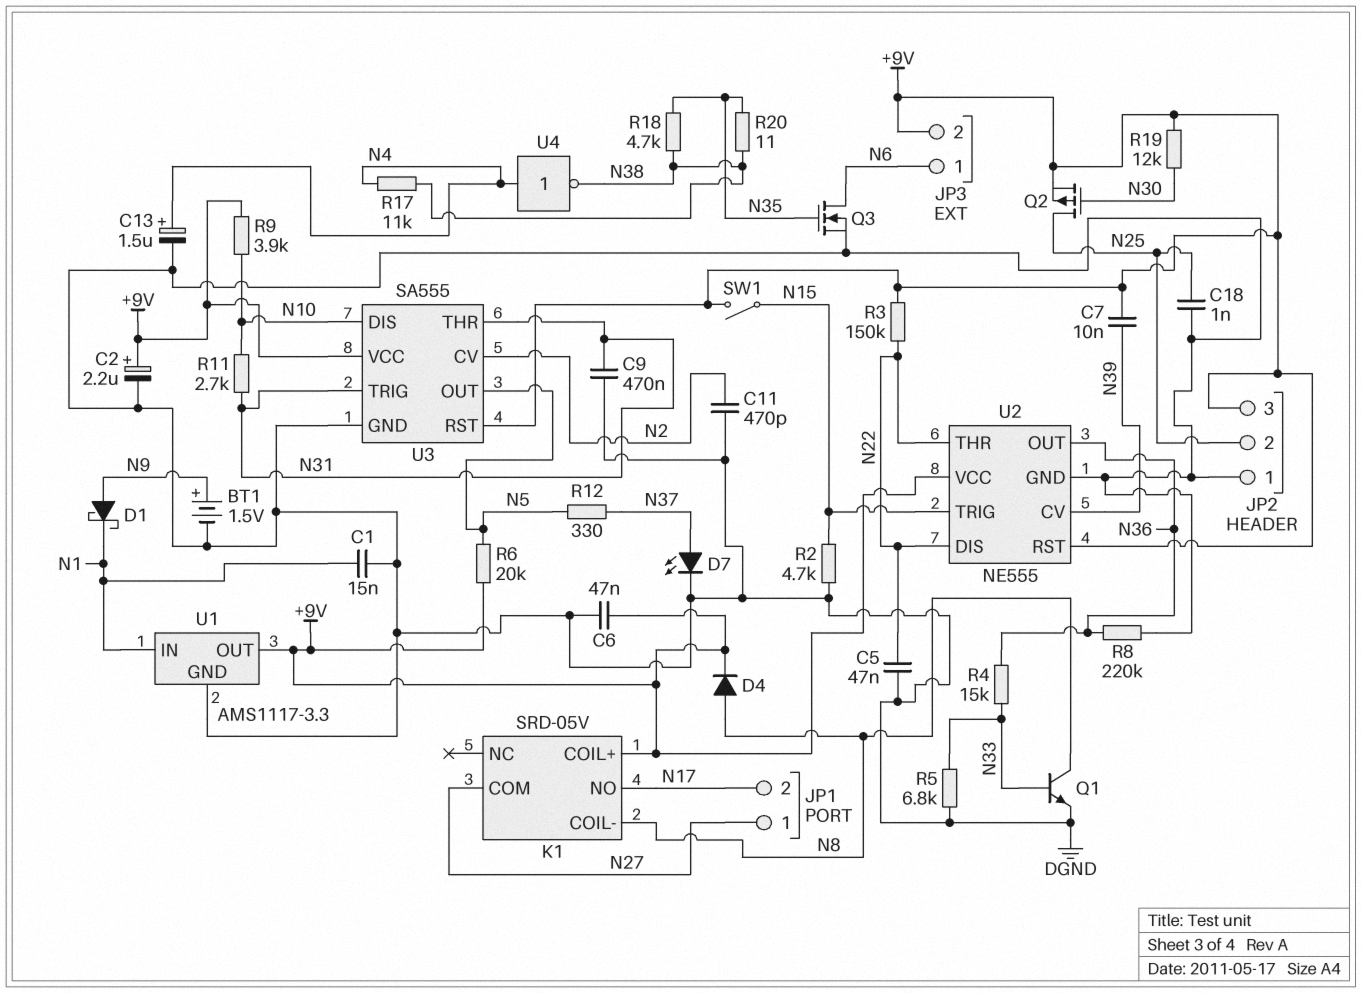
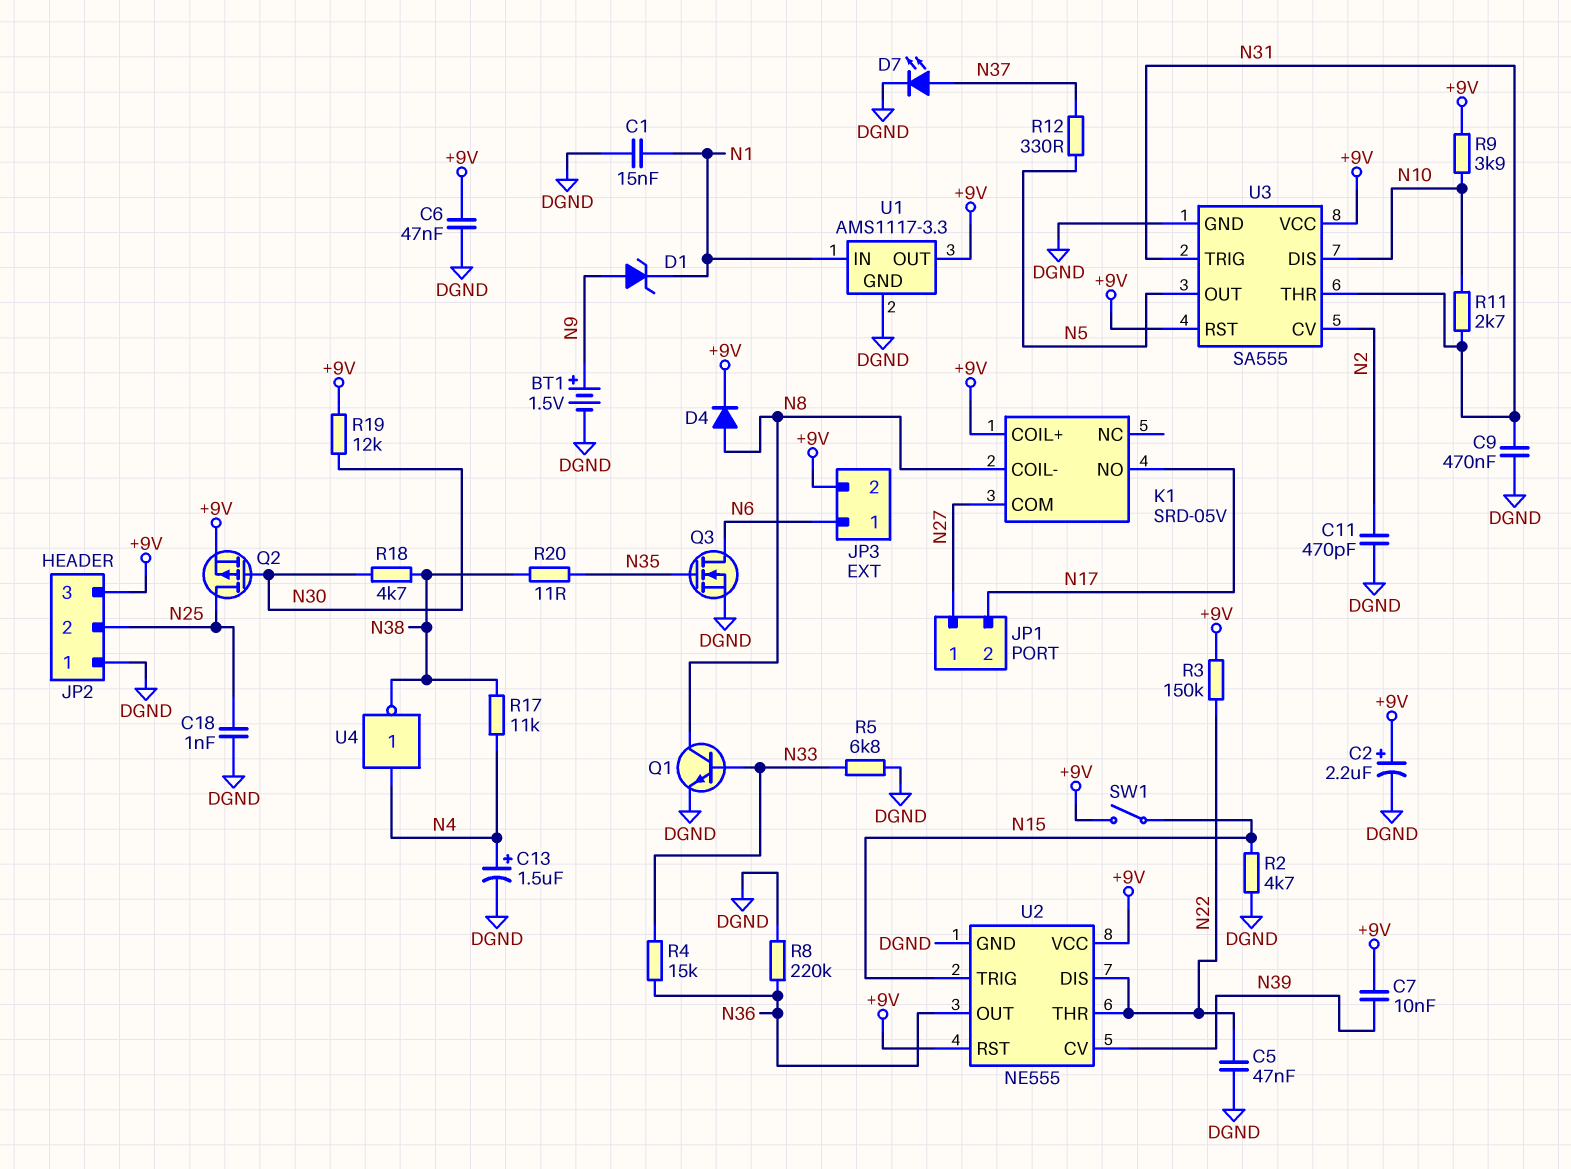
D1: schottky (A N9, K N1) -> zener (A N9, K N1)
R6: 20k (+9V, N5) -> none
R18: 4.7k (N35, N38) -> 4.7k (N30, N38)

